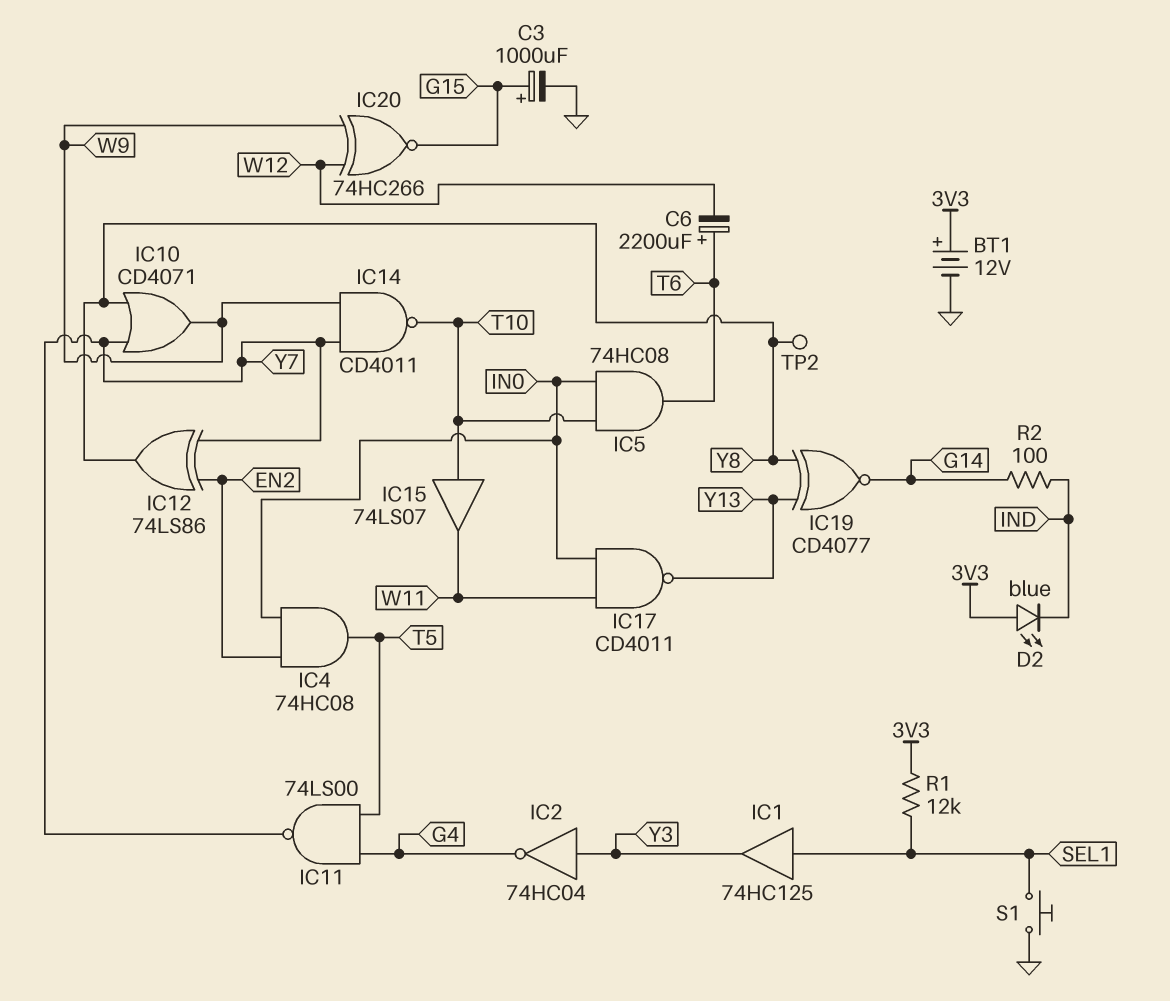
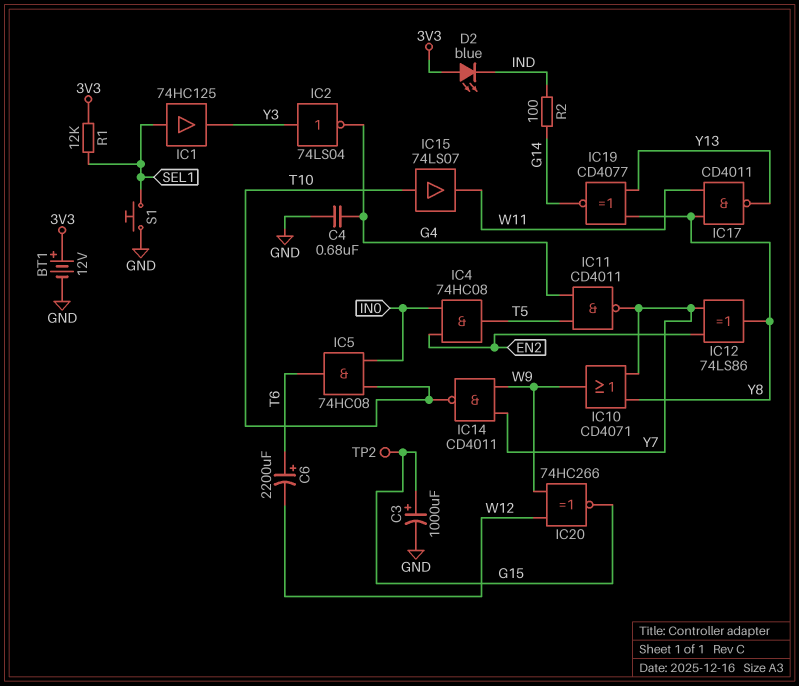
C4: none -> 680nF (G4, GND)
IC2: NOT 74HC04 (in Y3, out G4) -> NOT 74LS04 (in Y3, out G4)
IC11: NAND 74LS00 (in G4, in T5, out Y7) -> NAND CD4011 (in G4, in T5, out Y7)
IC17: NAND CD4011 (in IN0, in W11, out Y13) -> NAND CD4011 (in W11, in Y8, out Y13)
TP2: test point (Y8) -> test point (G15)

